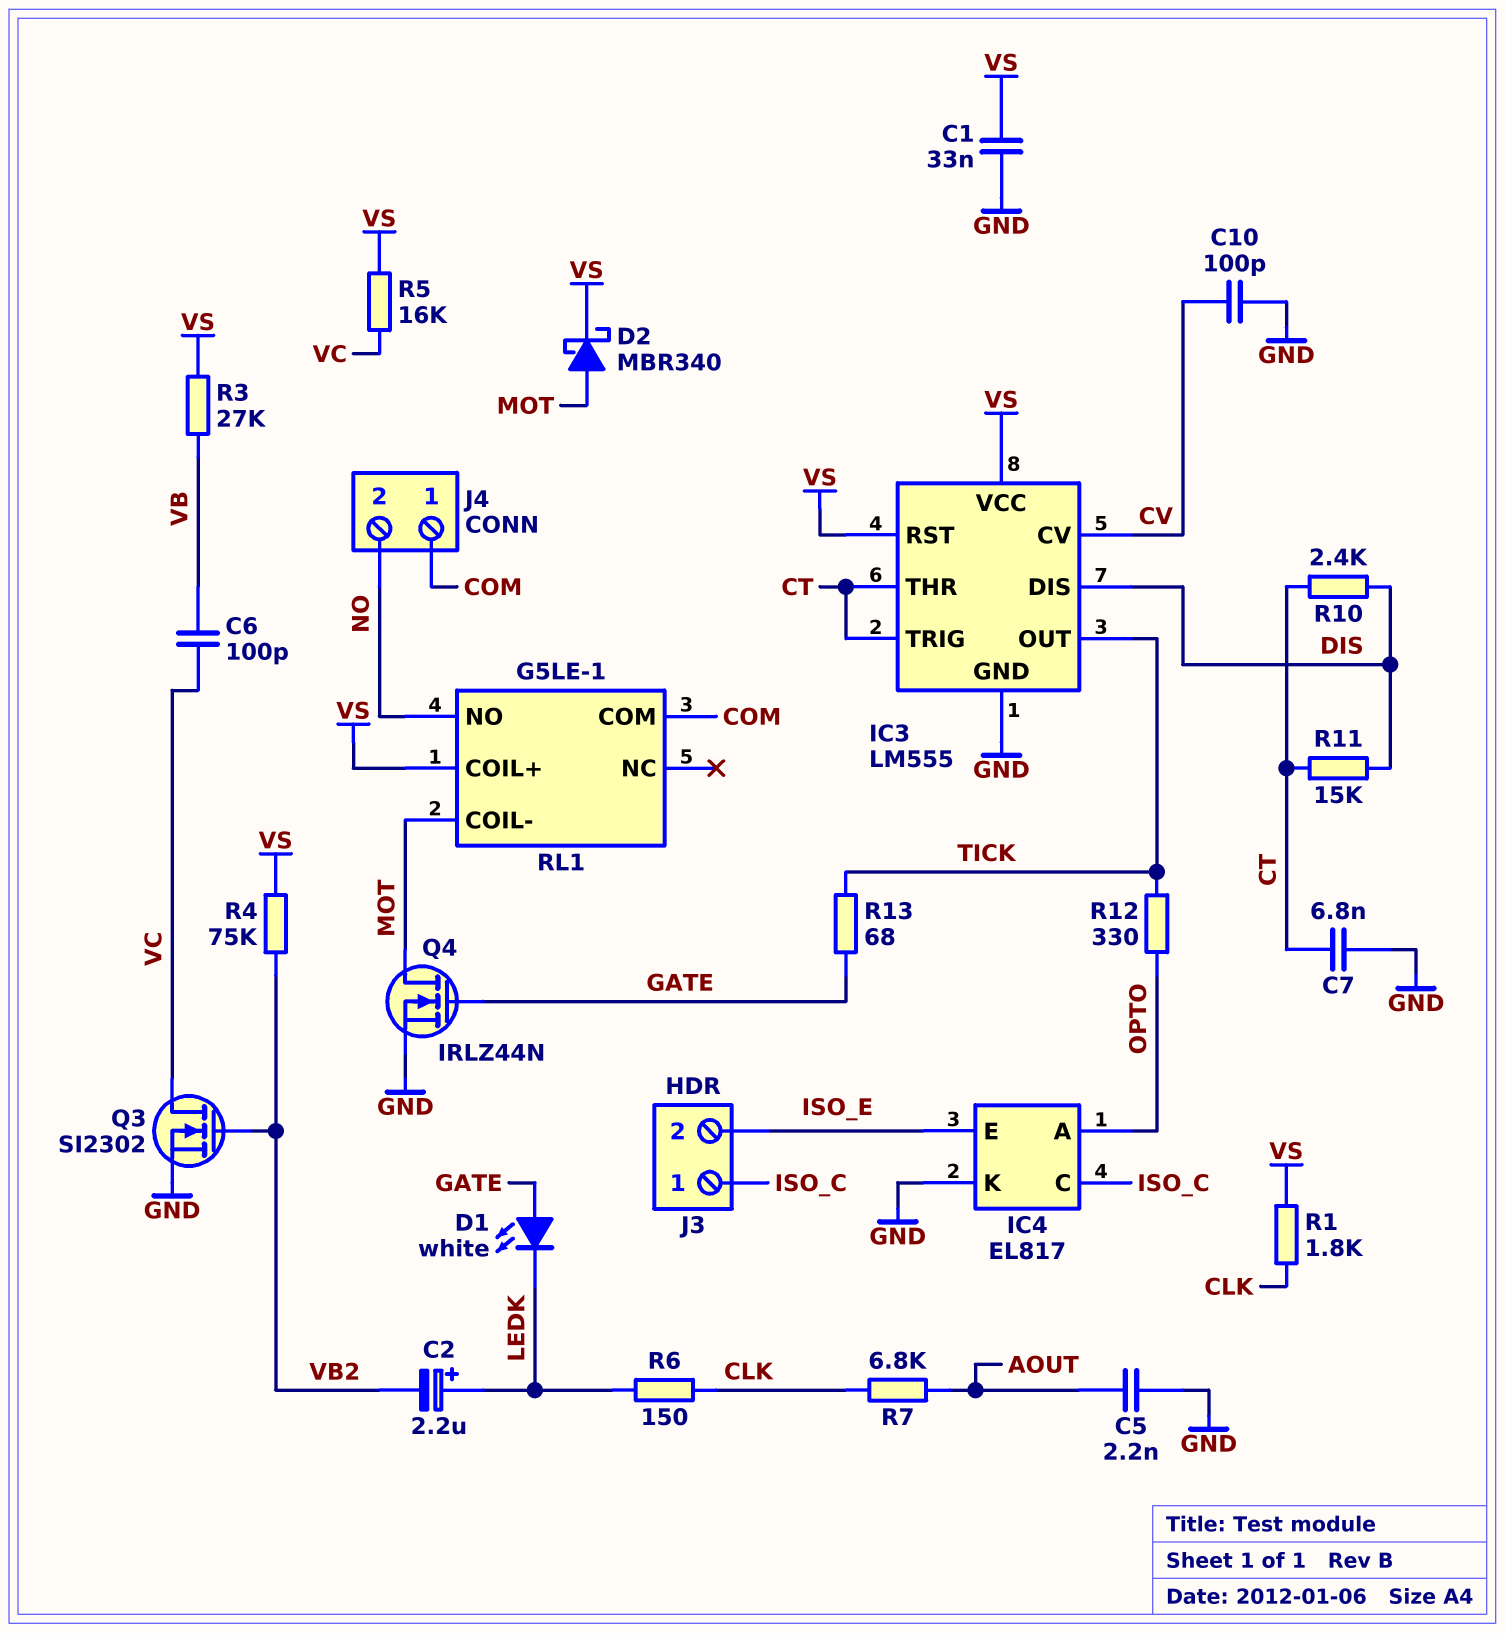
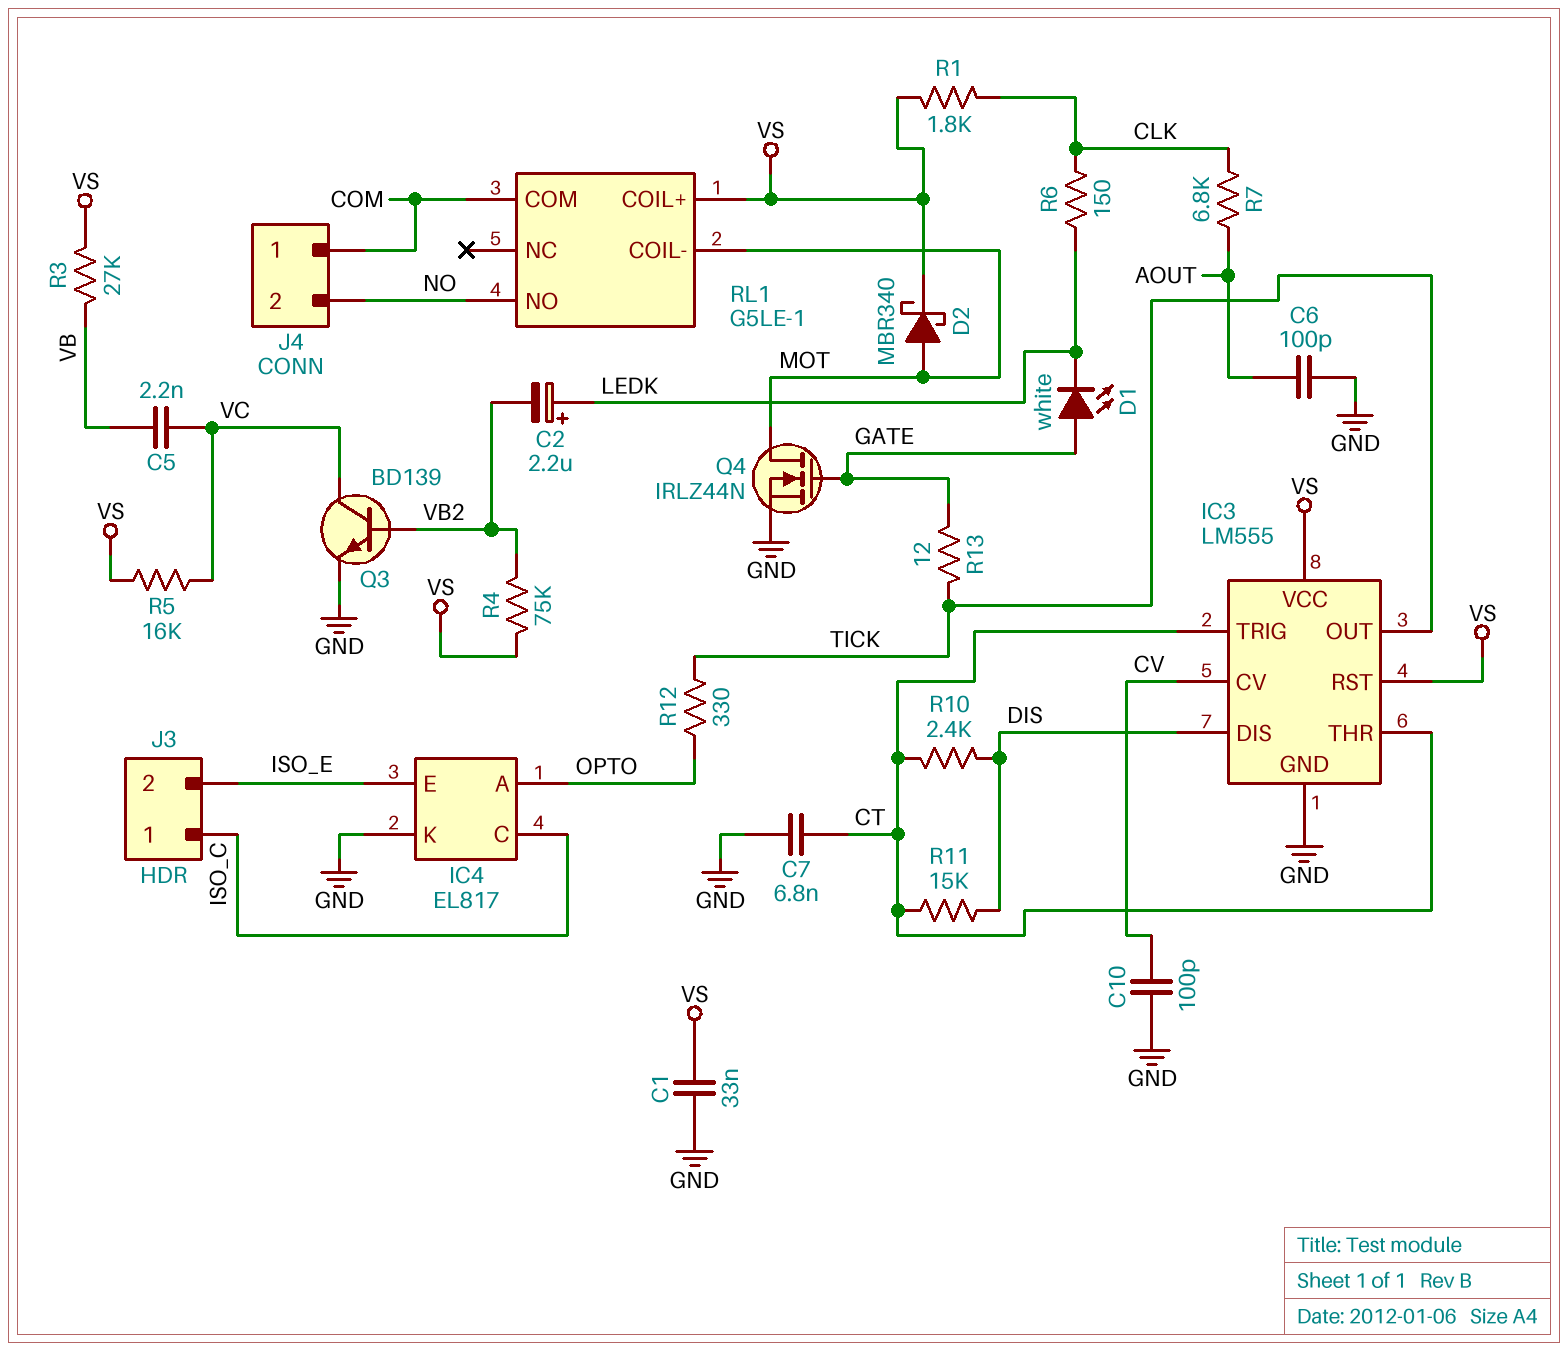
C5: 2.2nF (AOUT, GND) -> 2.2nF (VB, VC)
C6: 100pF (VB, VC) -> 100pF (AOUT, GND)
Q3: NMOS SI2302 (G VB2, D VC, S GND) -> NPN BD139 (B VB2, C VC, E GND)
R13: 68 (GATE, TICK) -> 12 (GATE, TICK)

